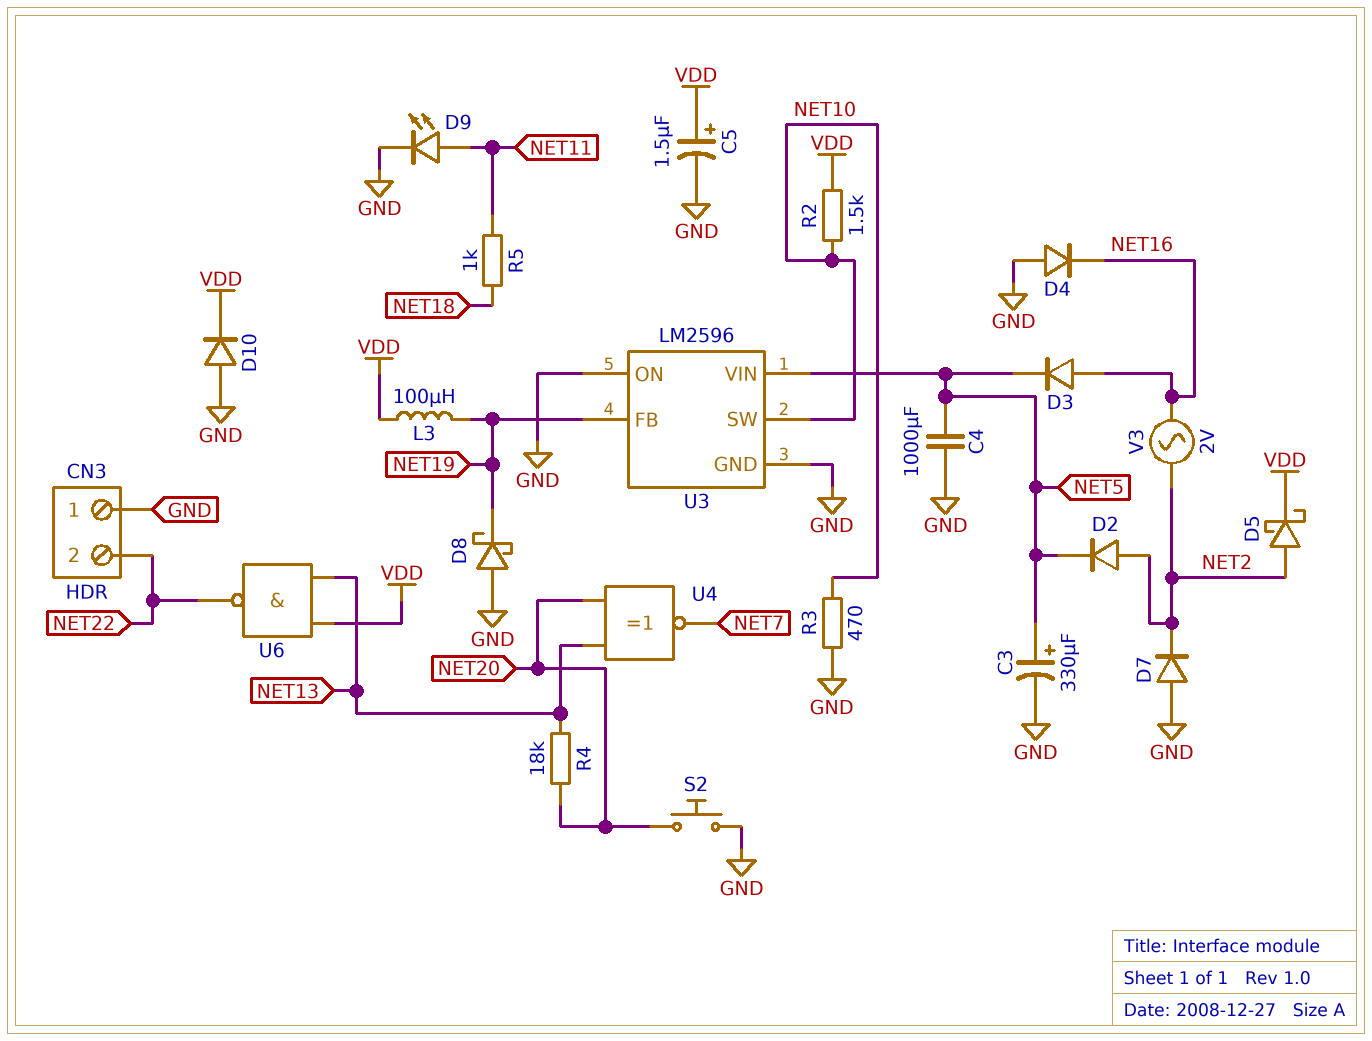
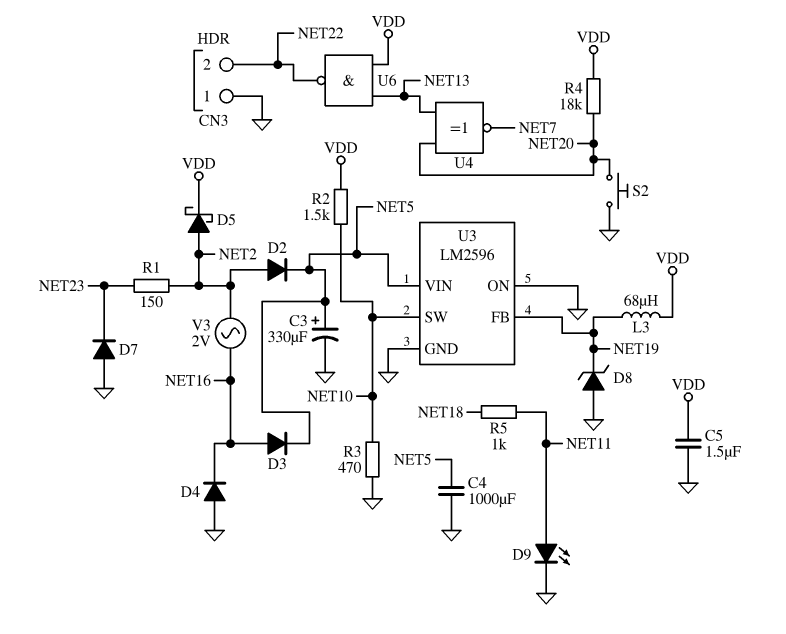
C5: 1.5uF (plus VDD, minus GND) -> 1.5uF (GND, VDD)
D7: diode (A GND, K NET2) -> diode (A GND, K NET23)
D8: schottky (A GND, K NET19) -> zener (A GND, K NET19)
D10: diode (A GND, K VDD) -> none
L3: 100uH (NET19, VDD) -> 68uH (NET19, VDD)
R1: none -> 150 (NET2, NET23)
R4: 18k (NET13, NET20) -> 18k (NET20, VDD)

